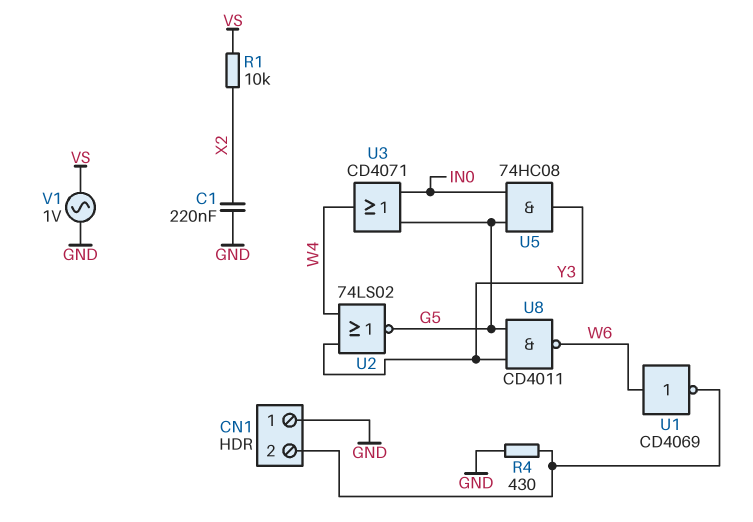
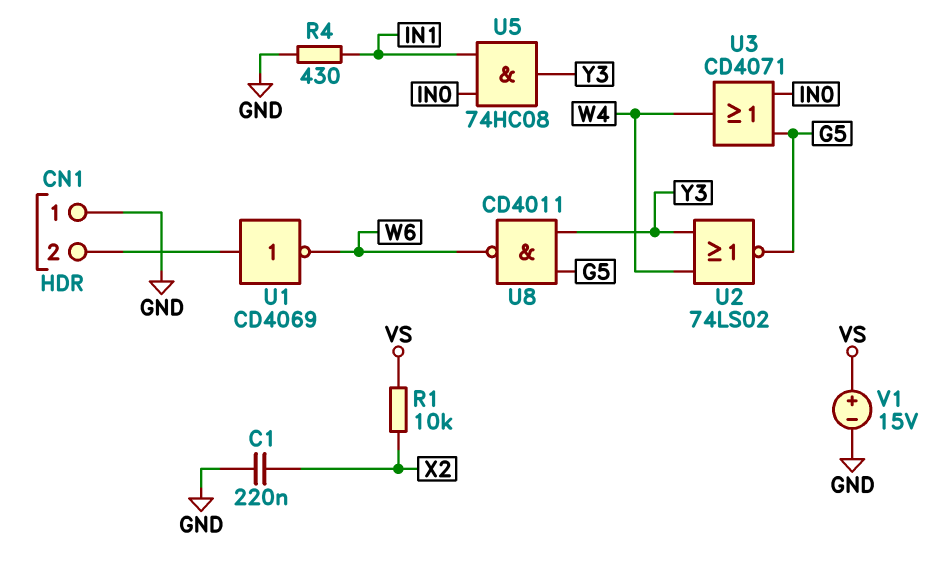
R4: 430 (CN1/2, GND) -> 430 (GND, IN1)
U1: NOT CD4069 (in W6, out CN1/2) -> NOT CD4069 (in CN1/2, out W6)
U5: AND 74HC08 (in G5, in IN0, out Y3) -> AND 74HC08 (in IN0, in IN1, out Y3)
V1: AC 1V (GND, VS) -> 15V (plus VS, minus GND)

